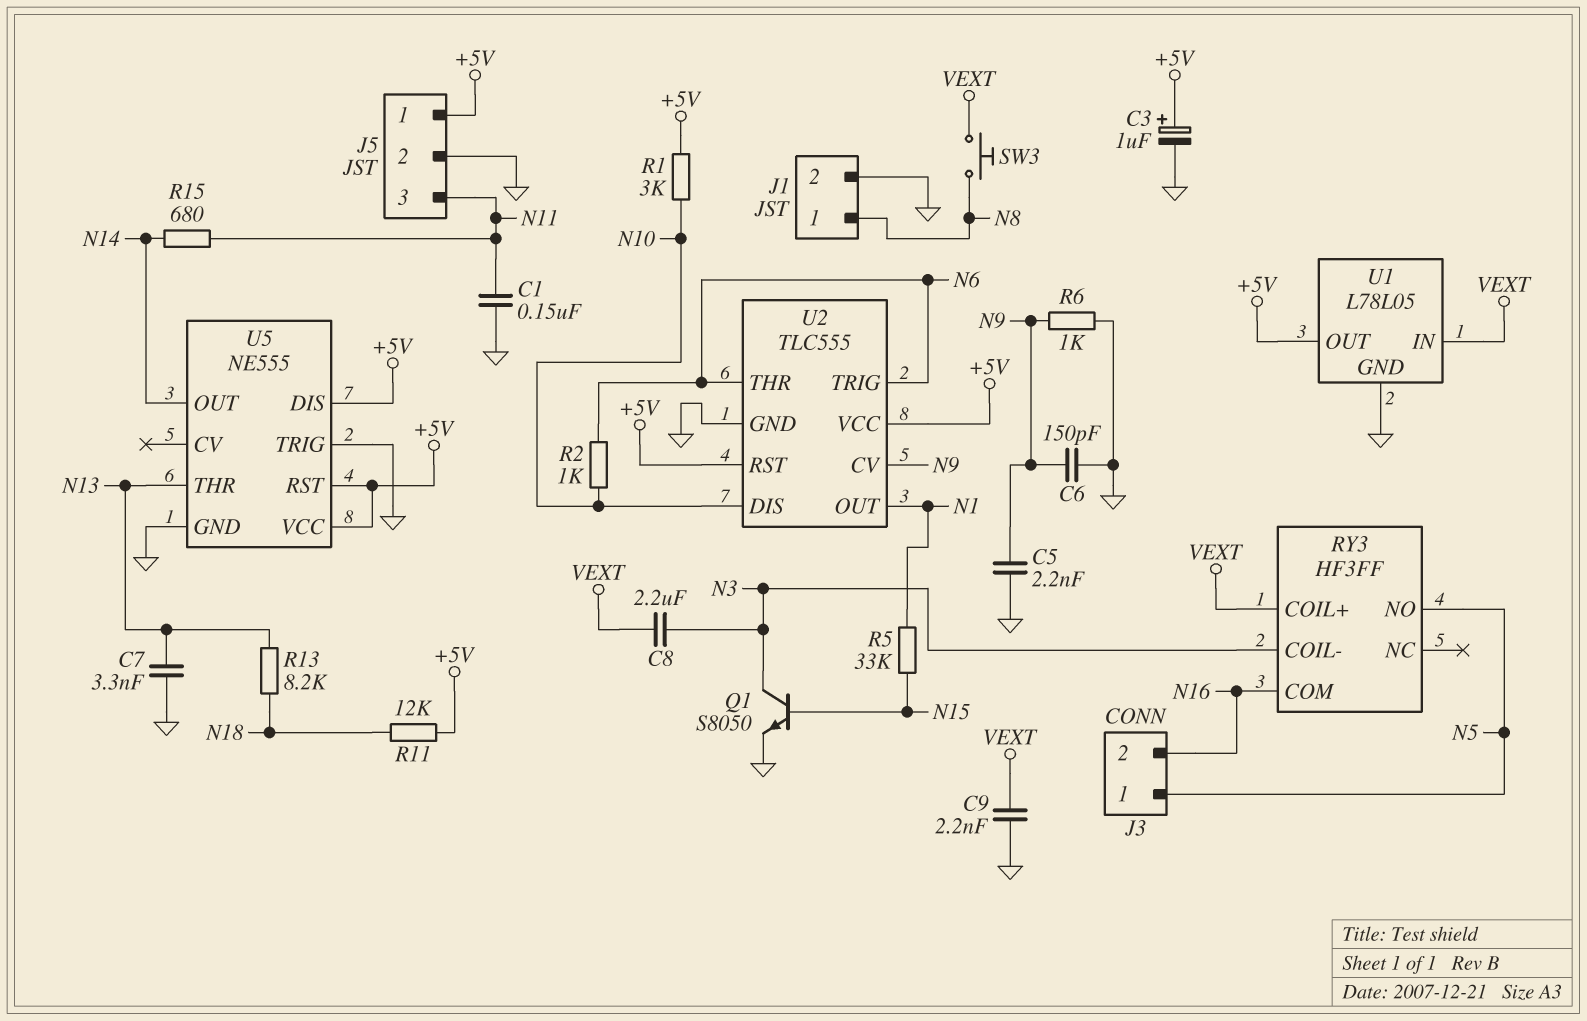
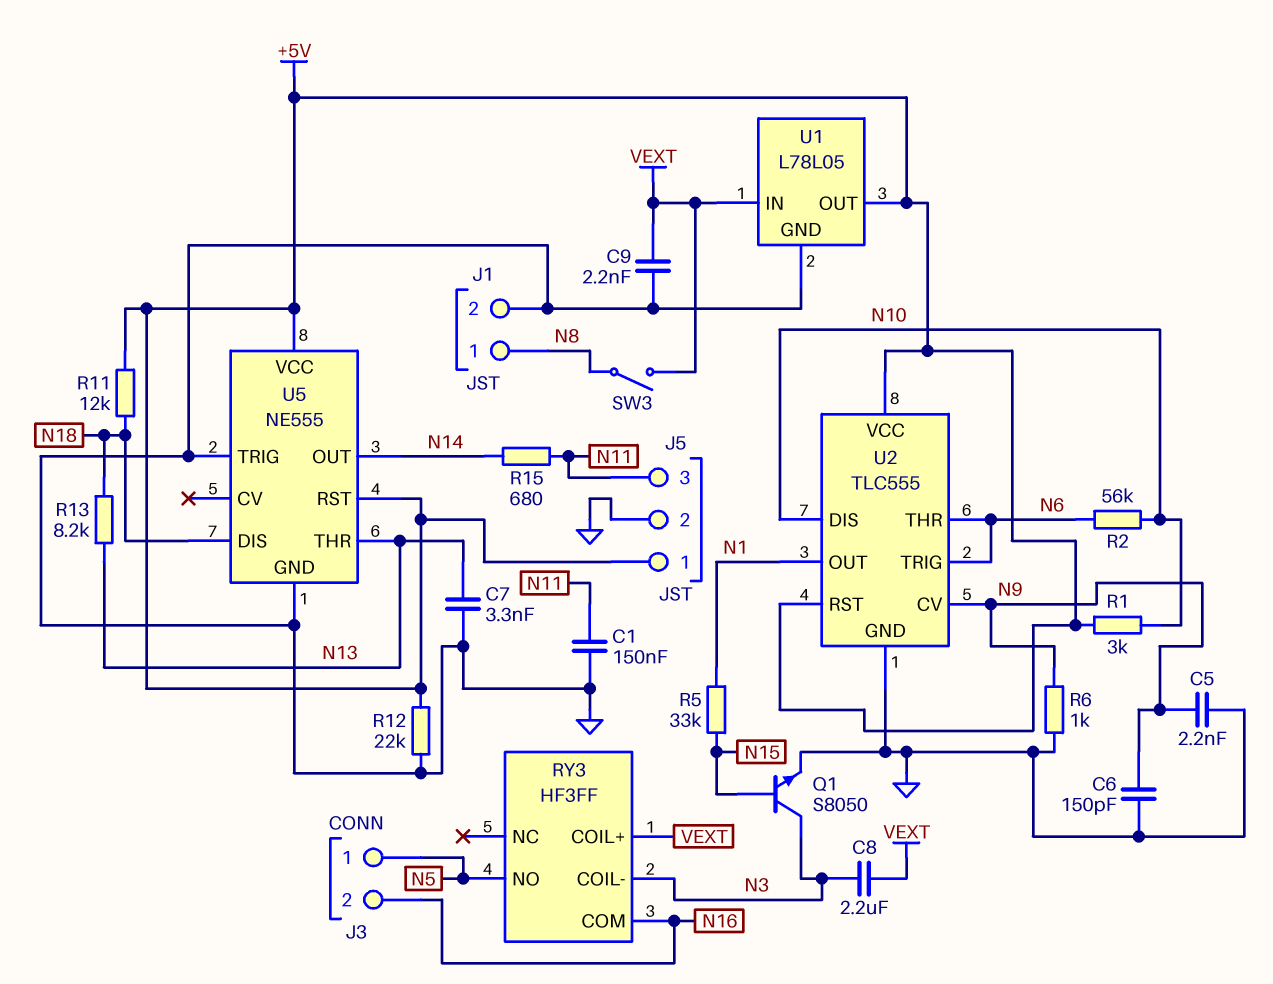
C3: 1uF (plus +5V, minus GND) -> none
R2: 1k (N6, N10) -> 56k (N6, N10)
R12: none -> 22k (+5V, GND)
SW3: button (N8, VEXT) -> switch (N8, VEXT)
U5 pin DIS: +5V -> N18

